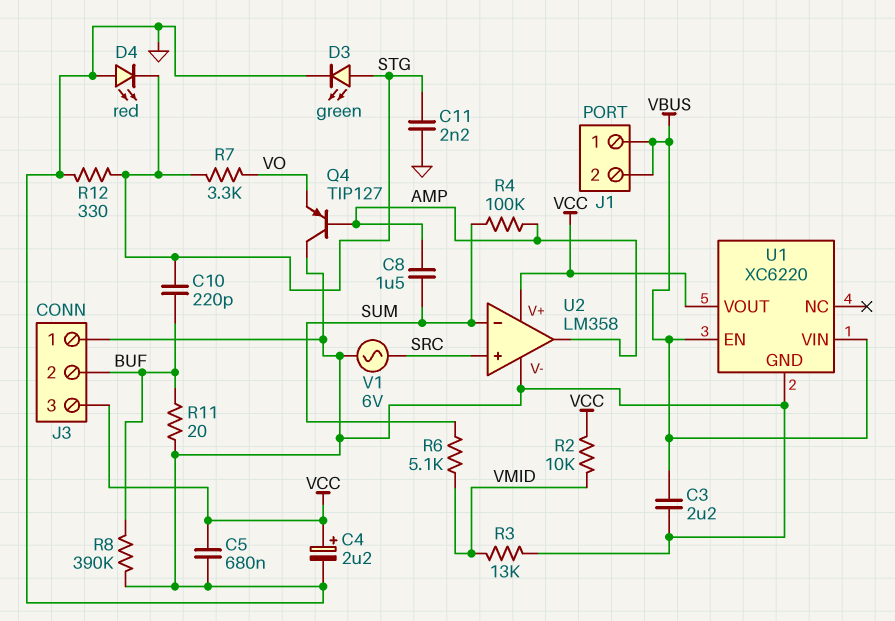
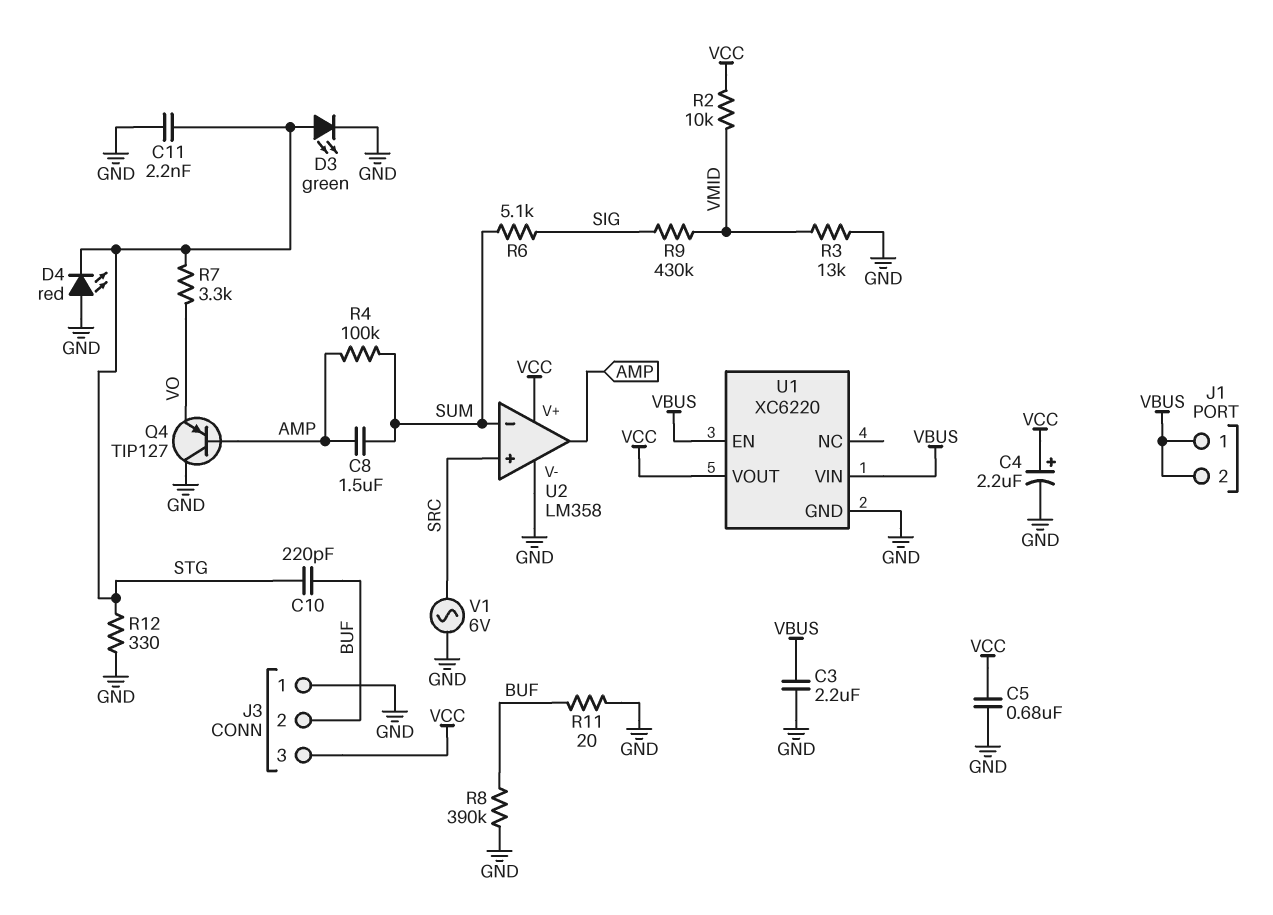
R6: 5.1k (SUM, VMID) -> 5.1k (SIG, SUM)
R9: none -> 430k (SIG, VMID)

